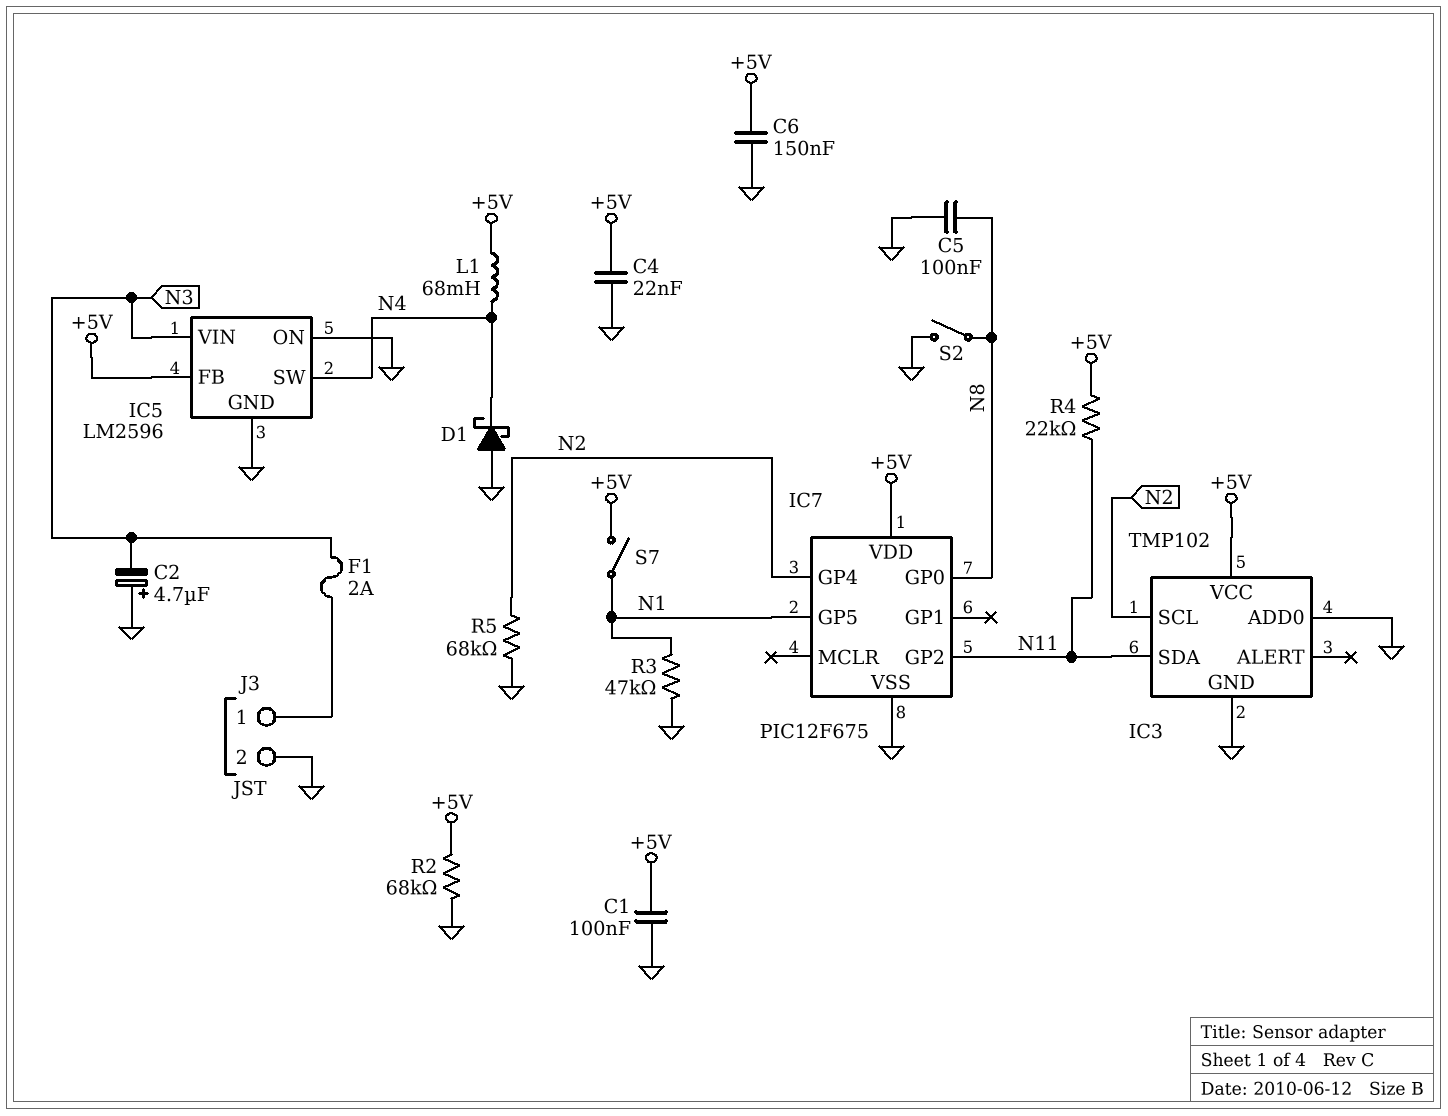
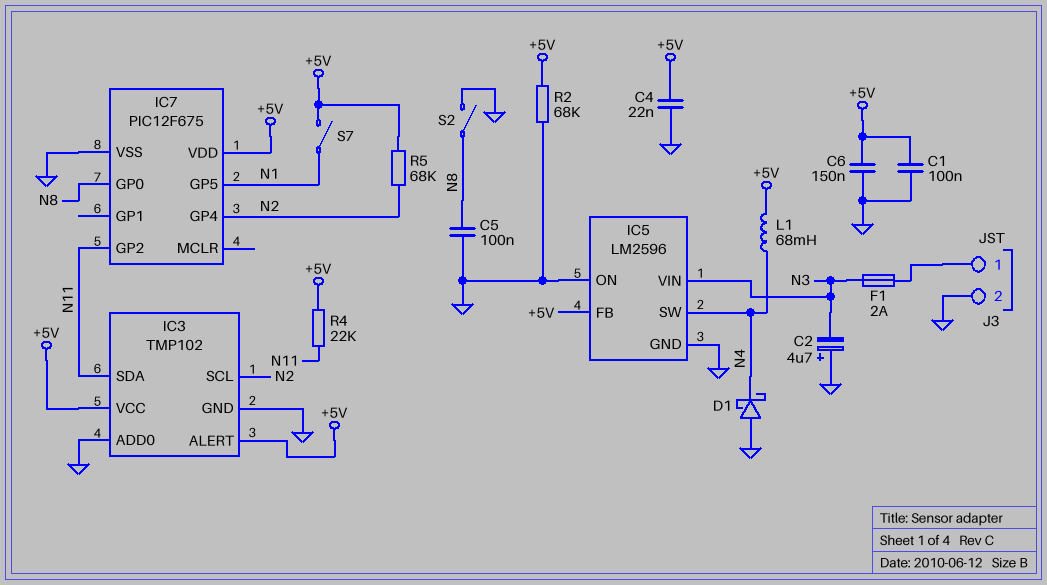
IC3 pin ALERT: none -> +5V
R3: 47k (GND, N1) -> none
R5: 68k (GND, N2) -> 68k (+5V, N2)

